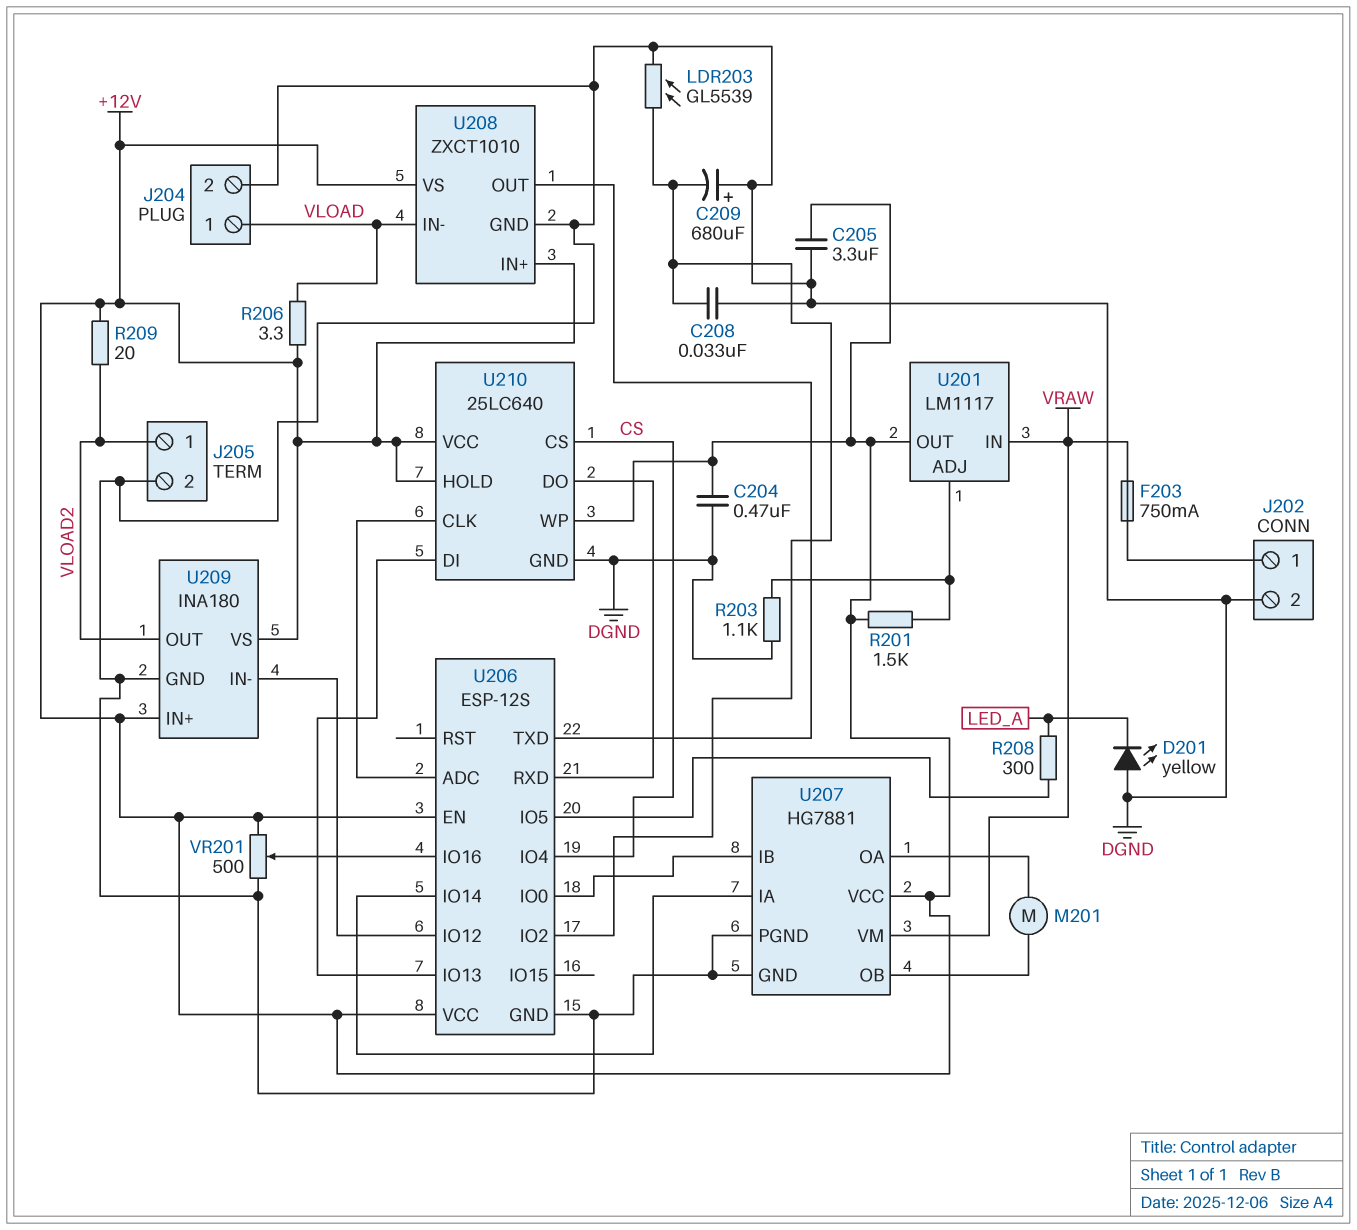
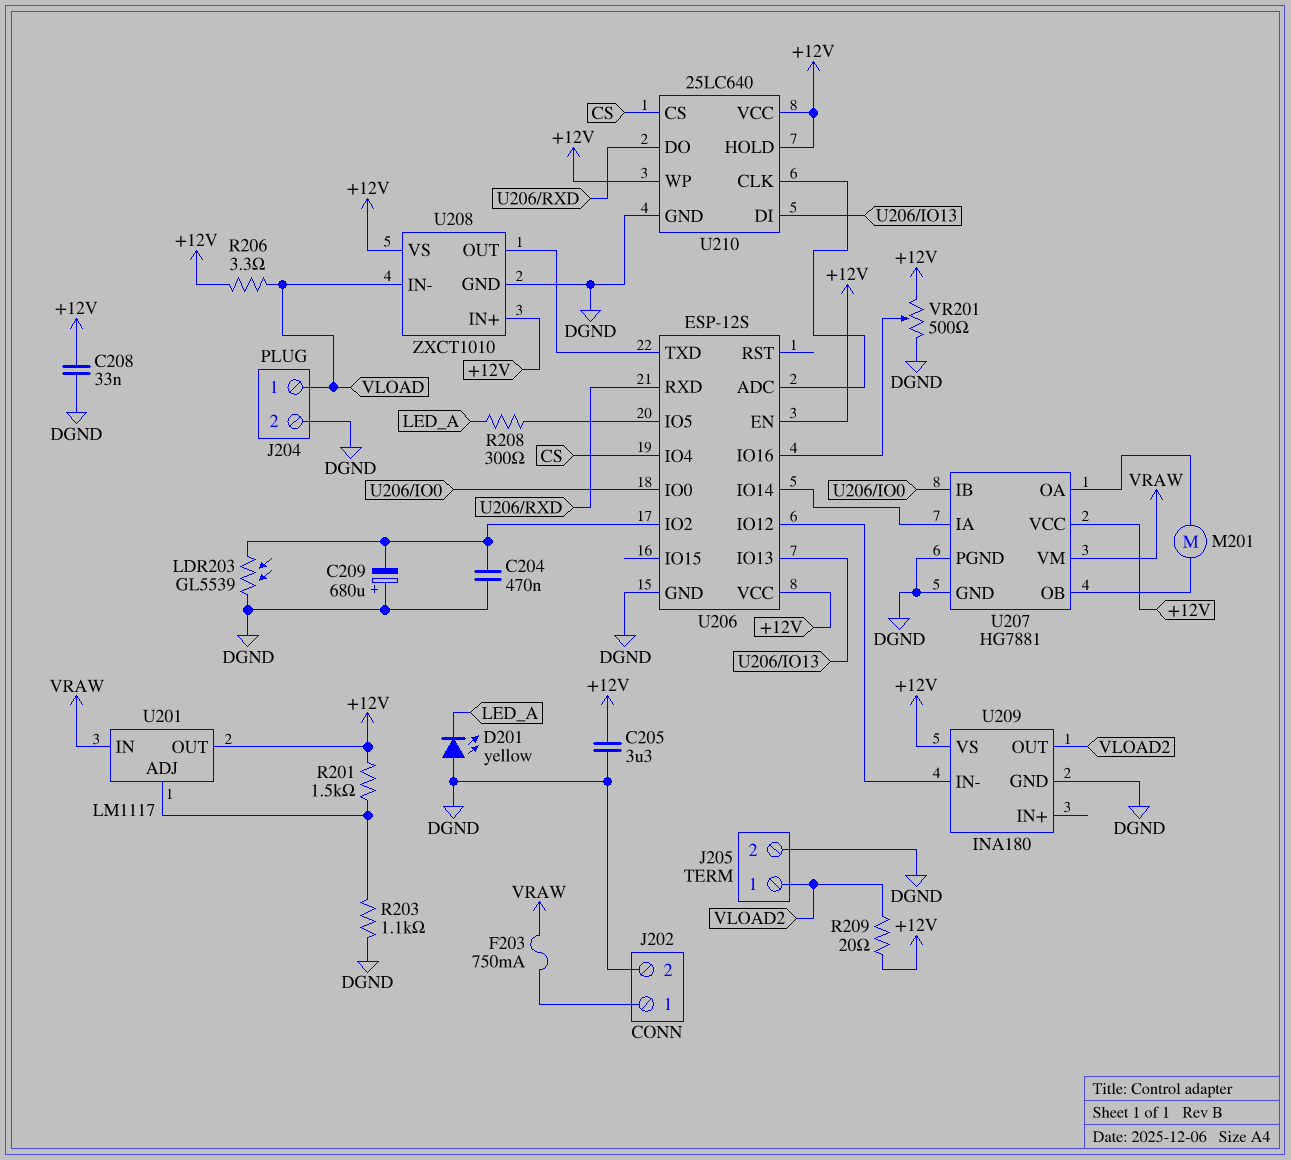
C204: 470nF (+12V, DGND) -> 470nF (DGND, U206/IO2)
C208: 33nF (DGND, U206/IO2) -> 33nF (+12V, DGND)
U209 pin IN+: +12V -> none

